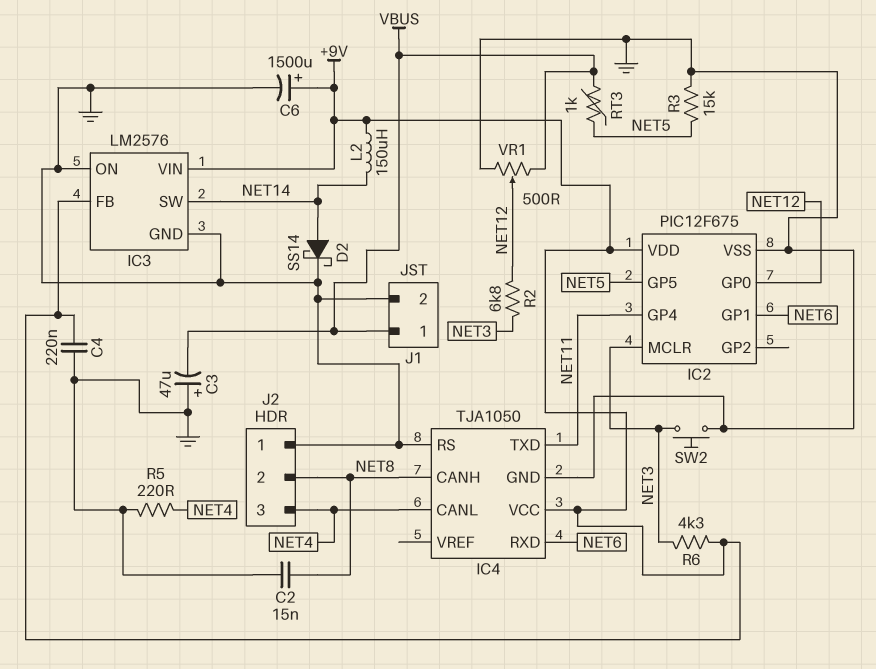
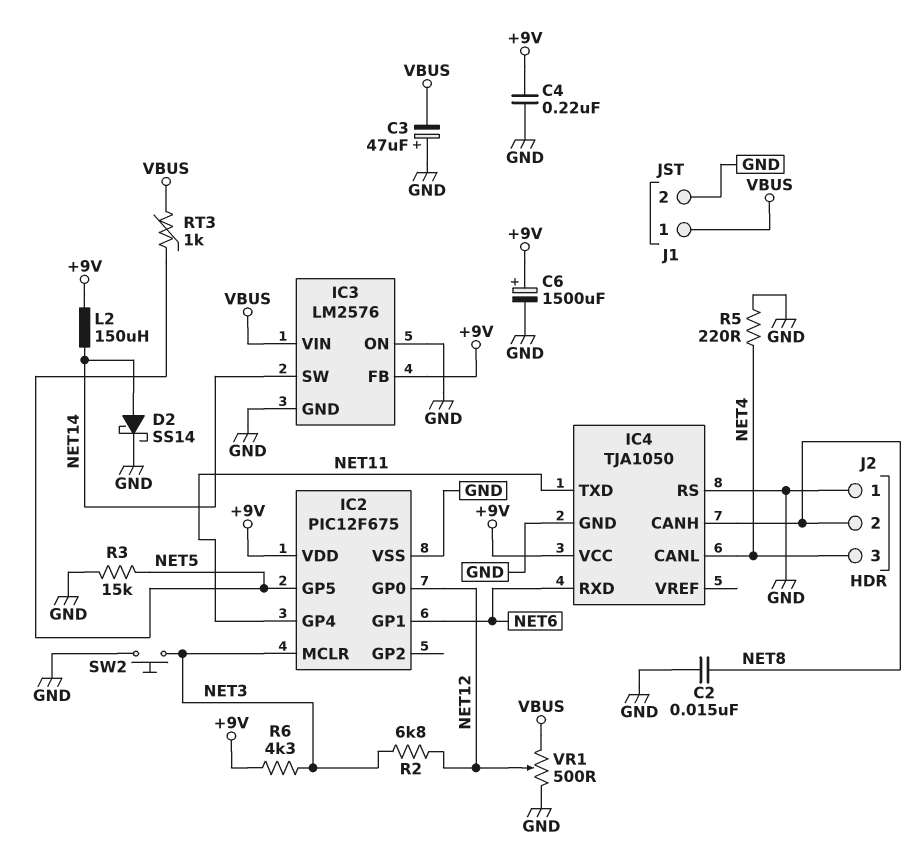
IC3 pin VIN: +9V -> VBUS

